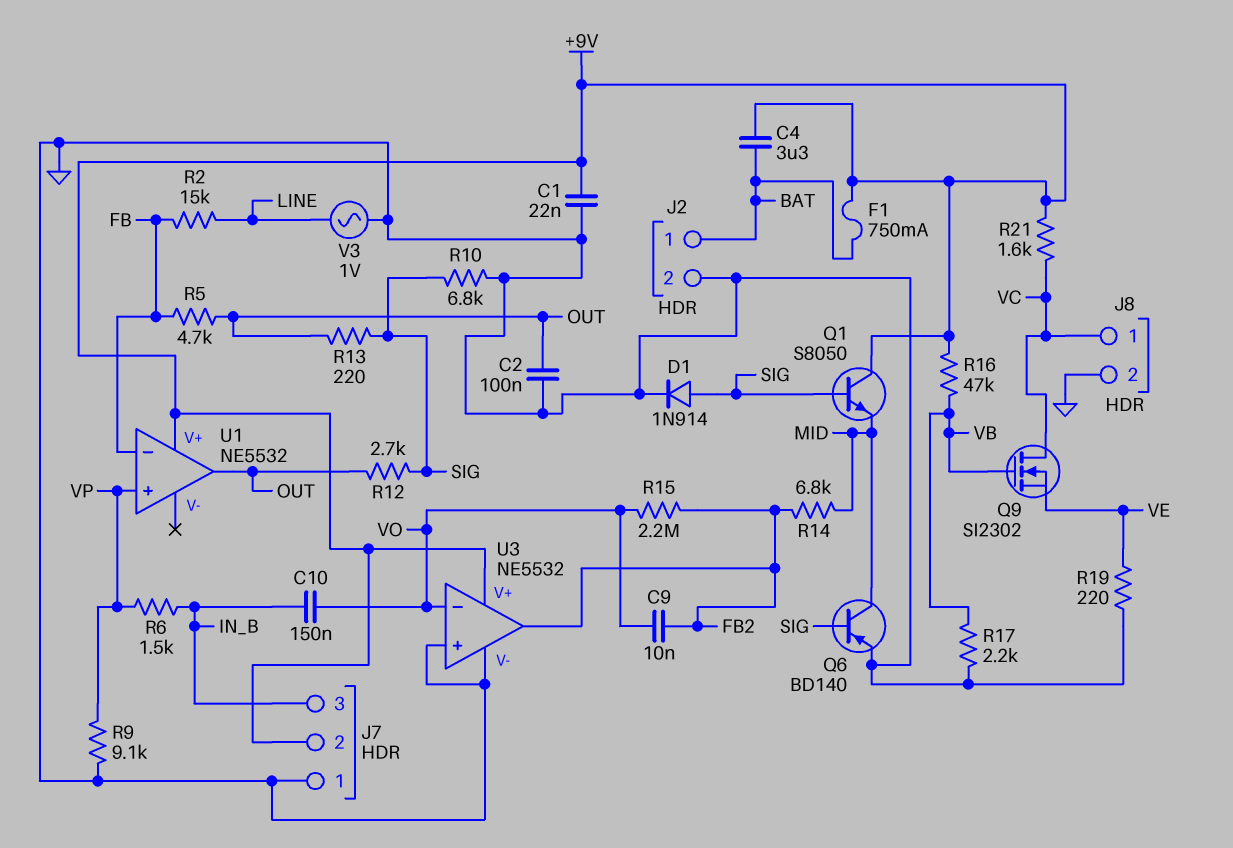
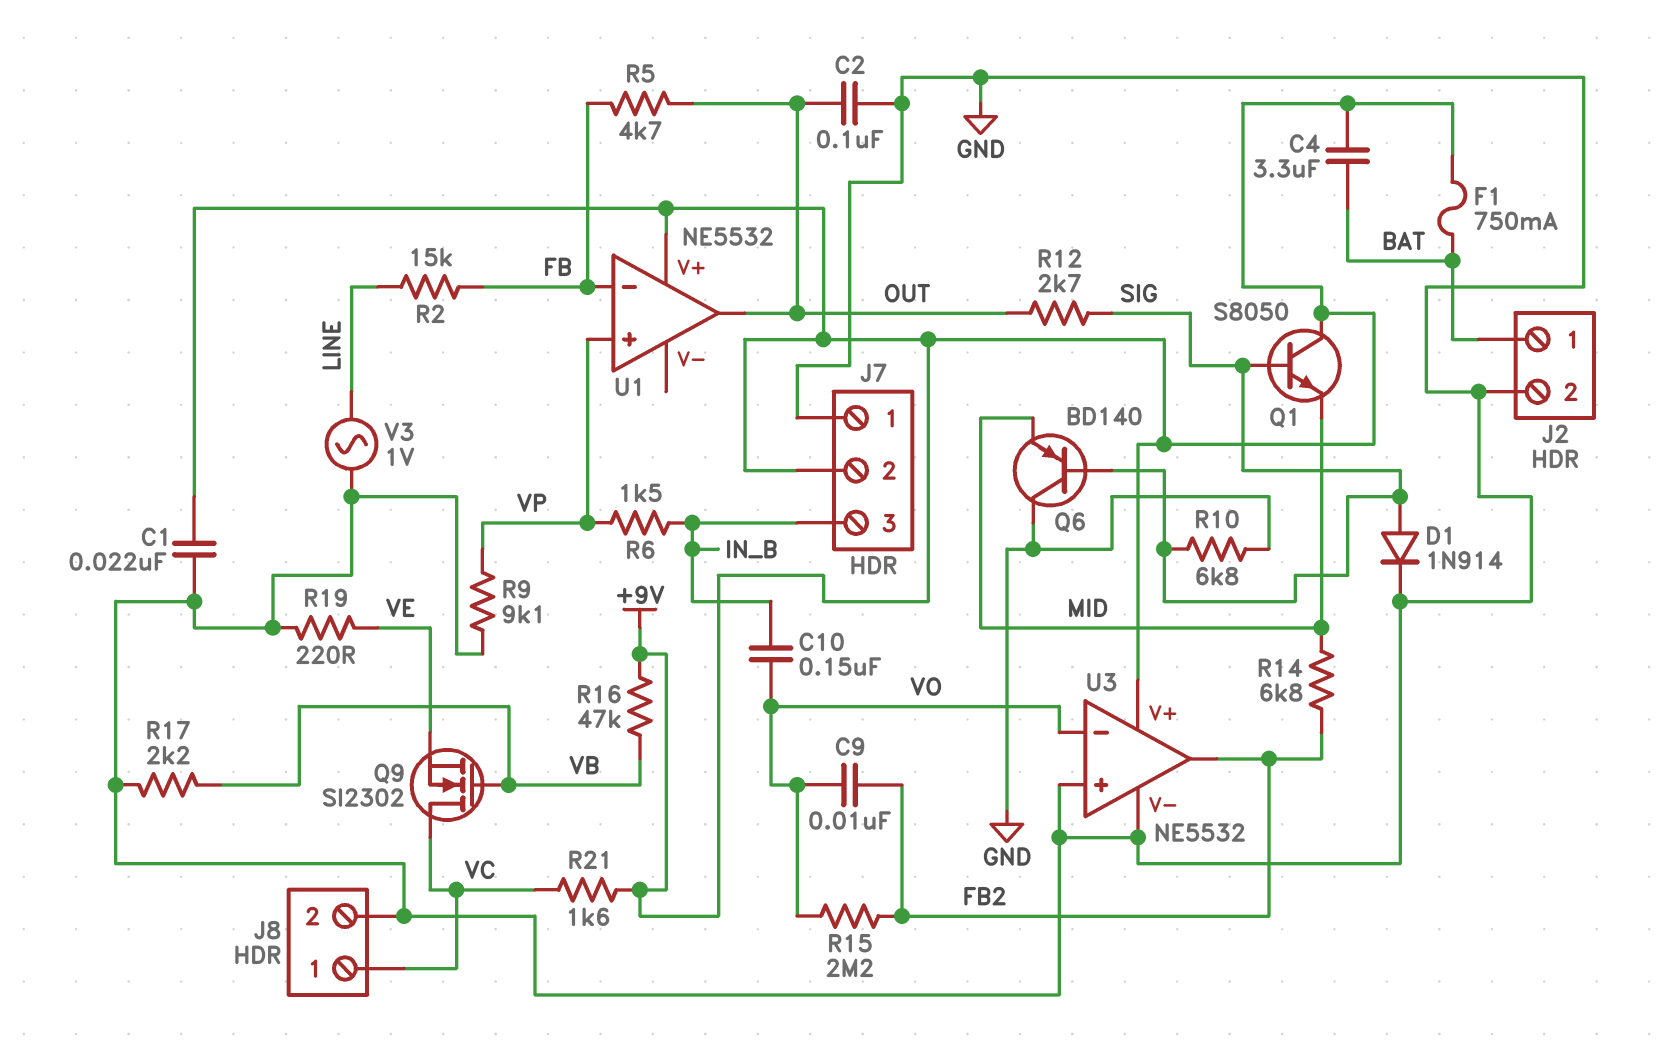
Q6: PNP BD140 (B SIG, C MID, E GND) -> PNP BD140 (B SIG, C GND, E MID)
R13: 220 (OUT, SIG) -> none

